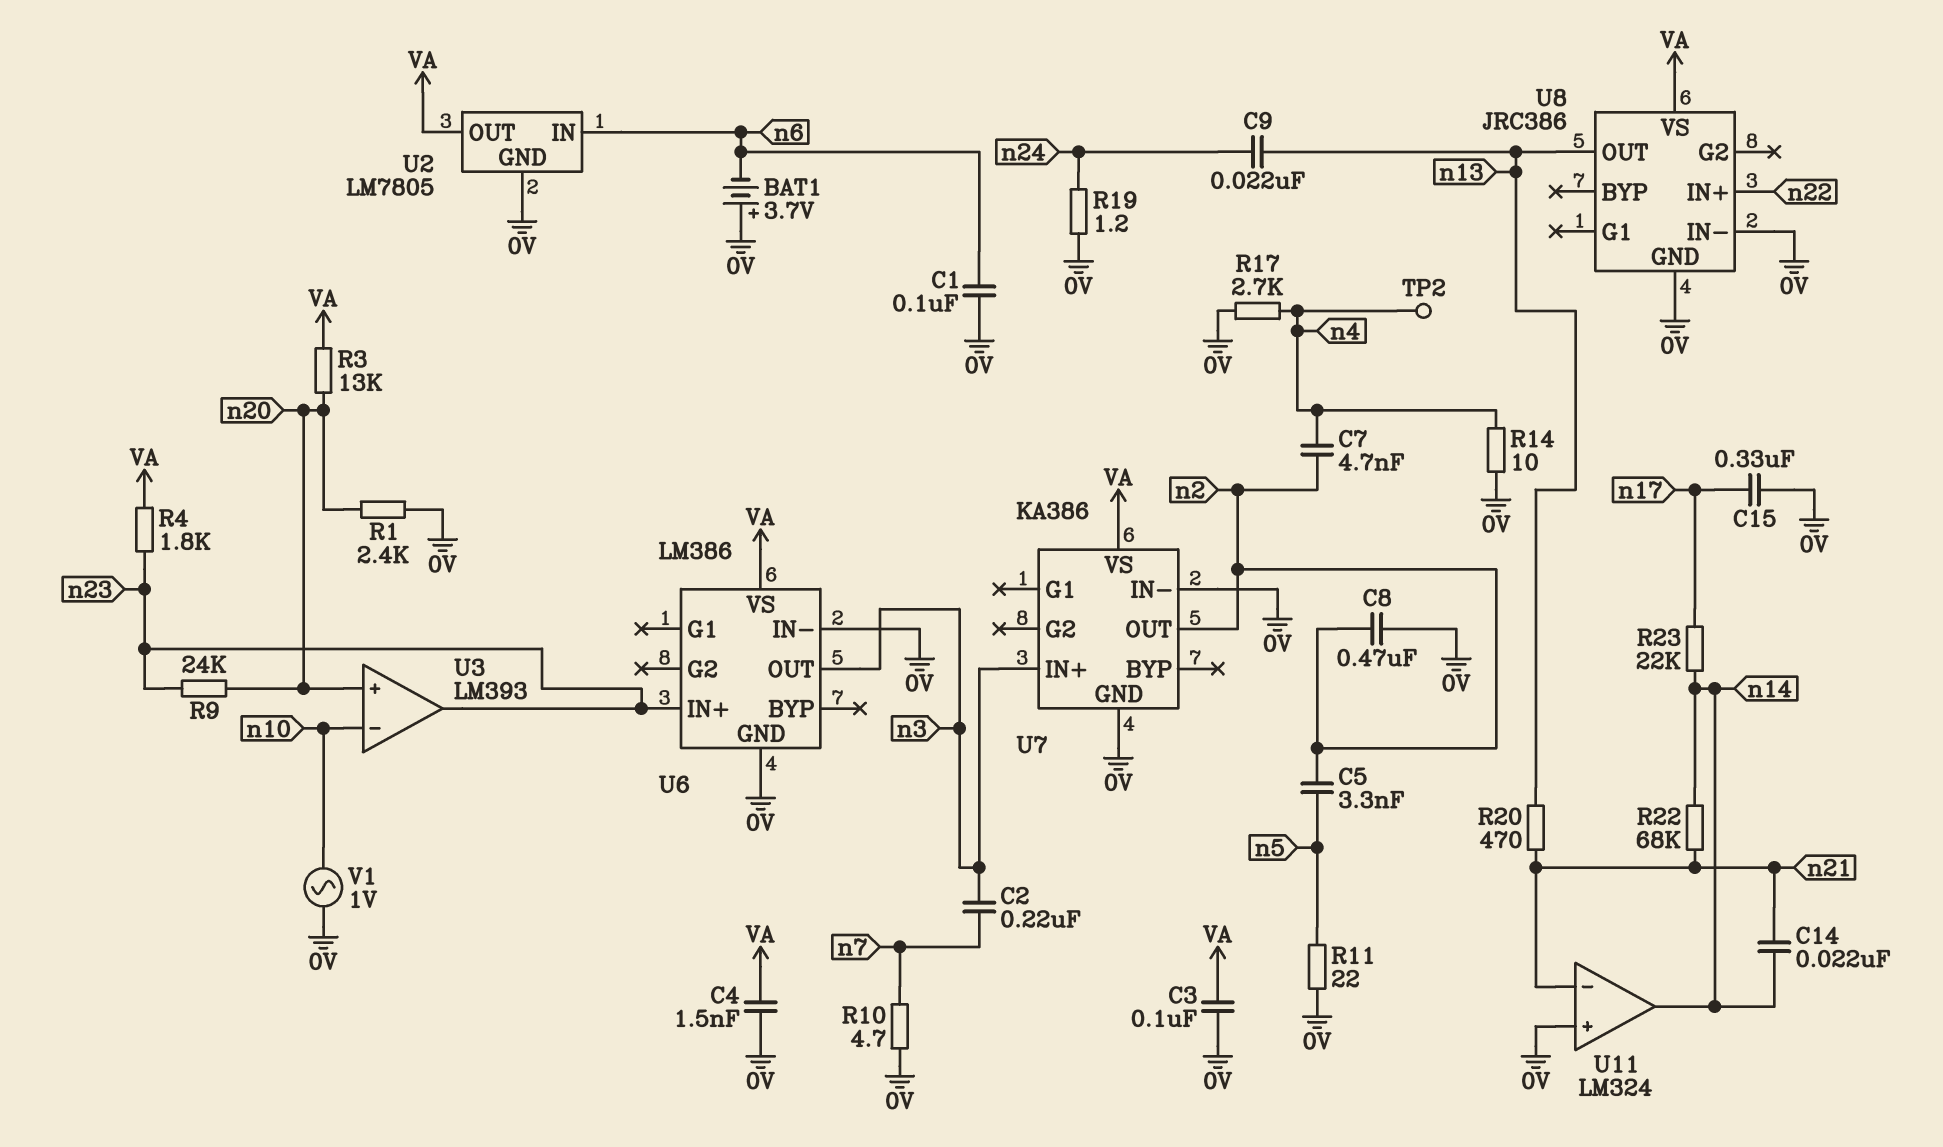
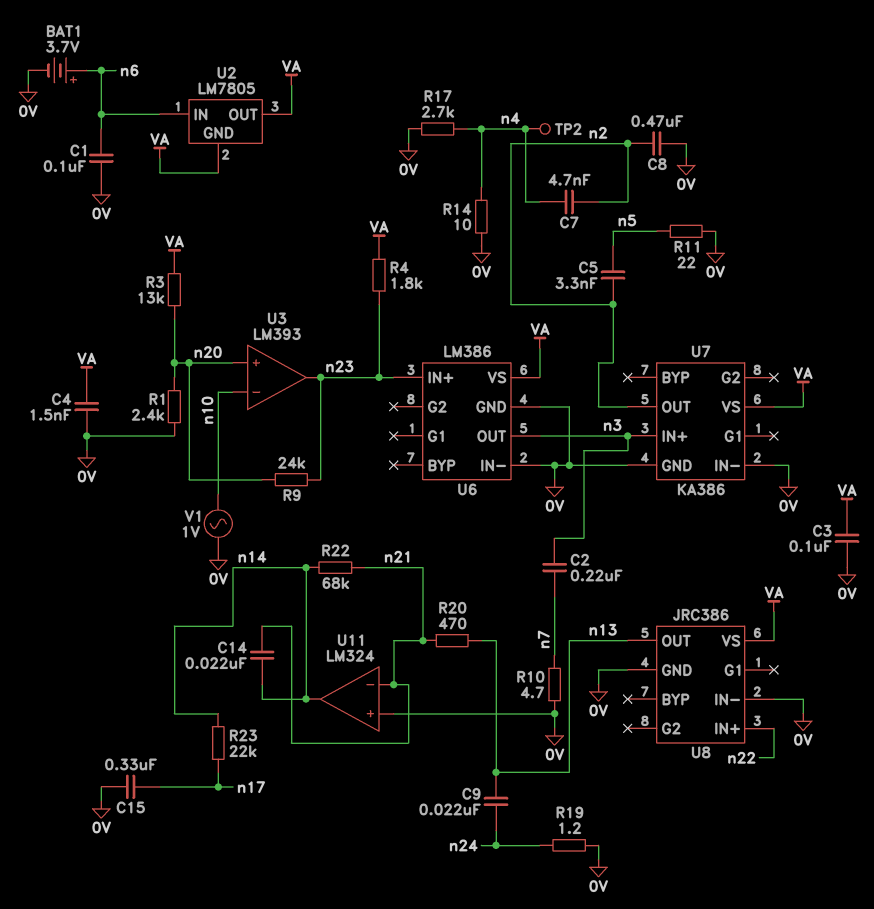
BAT1: 3.7V (plus 0V, minus n6) -> 3.7V (plus n6, minus 0V)
U2 pin GND: 0V -> VA

